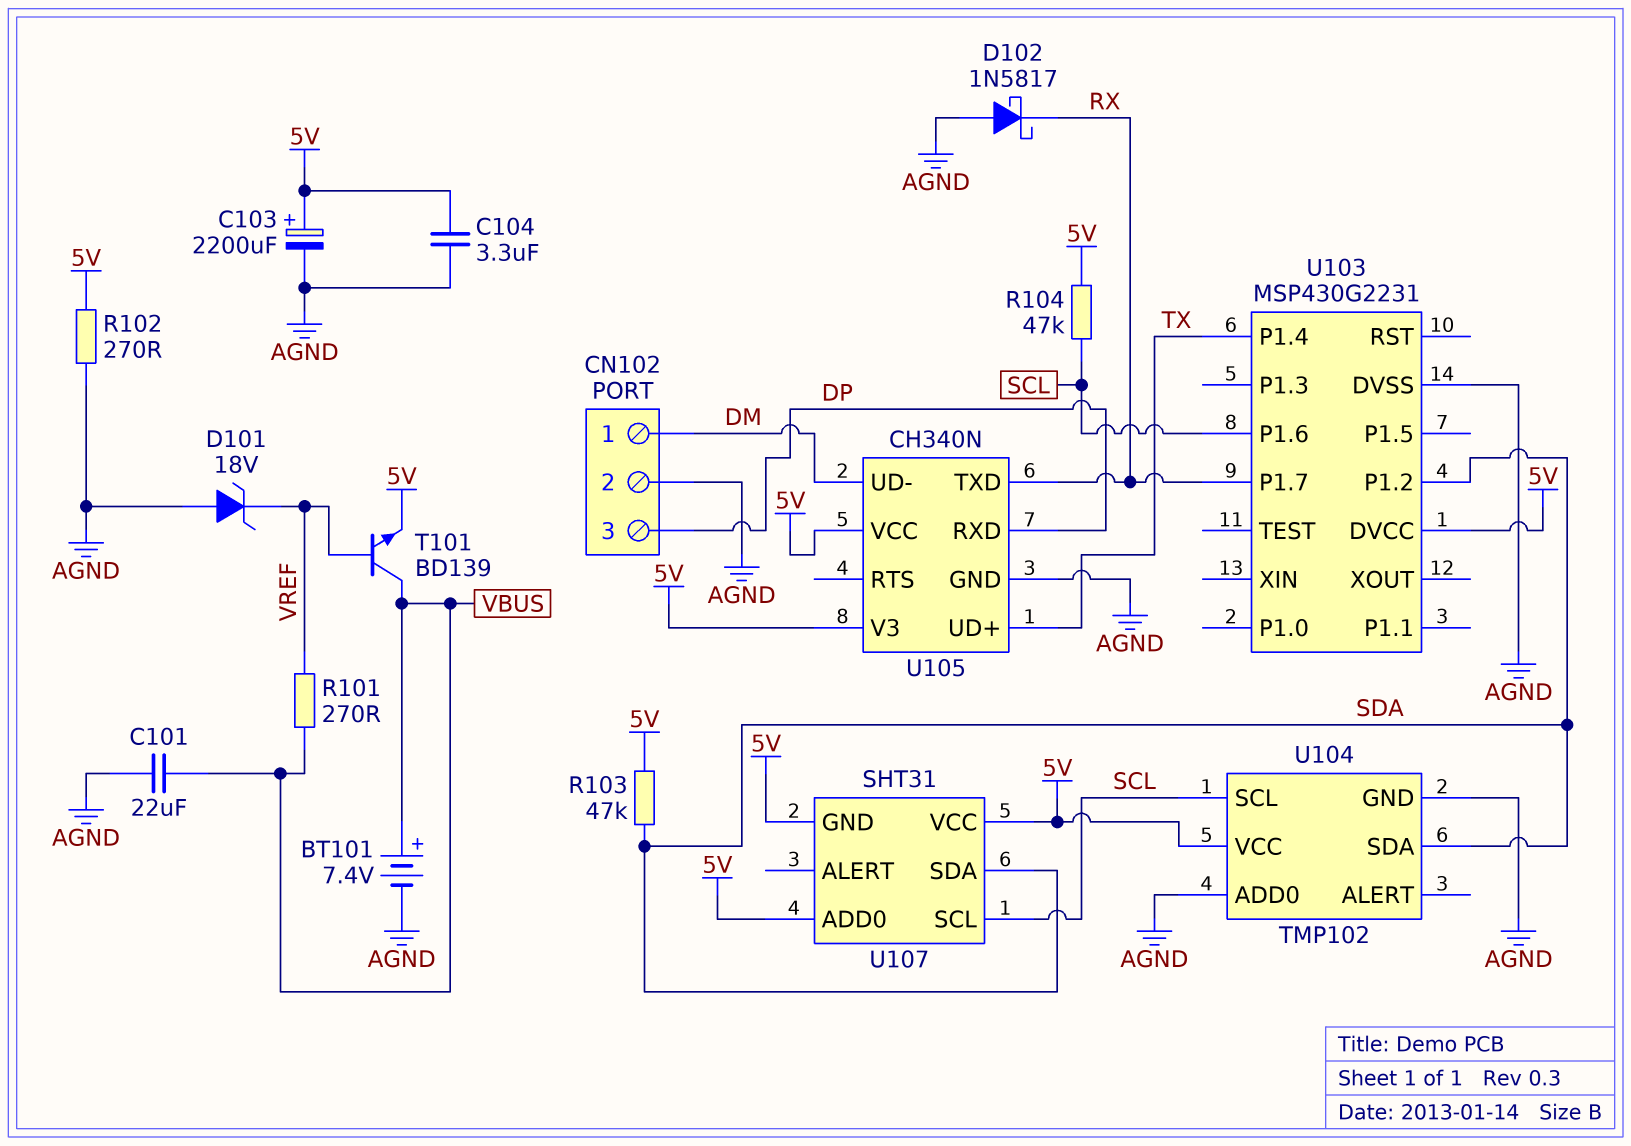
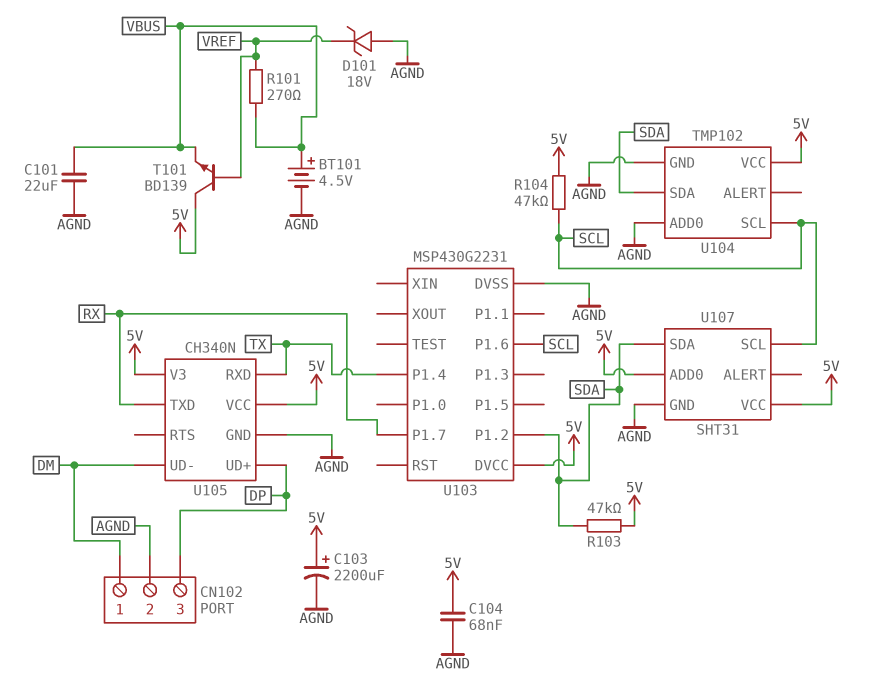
BT101: 7.4V (plus VBUS, minus AGND) -> 4.5V (plus VBUS, minus AGND)
C104: 3.3uF (5V, AGND) -> 68nF (5V, AGND)
D102: schottky 1N5817 (A AGND, K RX) -> none
R102: 270 (5V, AGND) -> none
T101: NPN BD139 (B VREF, C VBUS, E 5V) -> NPN BD139 (B VREF, C 5V, E VBUS)
U105 pin RXD: DP -> TX
U105 pin UD+: TX -> DP
U107 pin GND: 5V -> AGND

